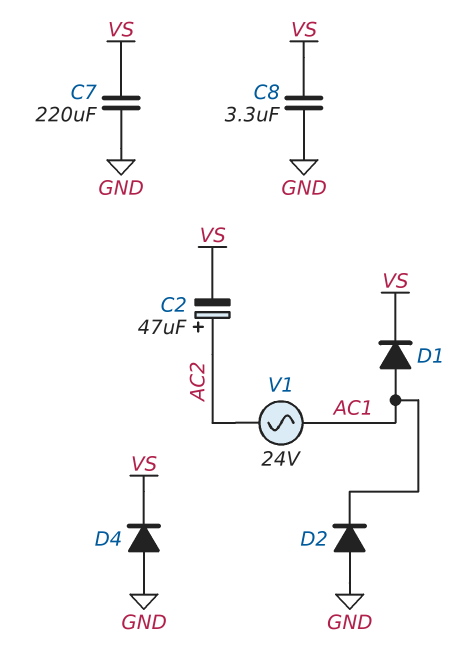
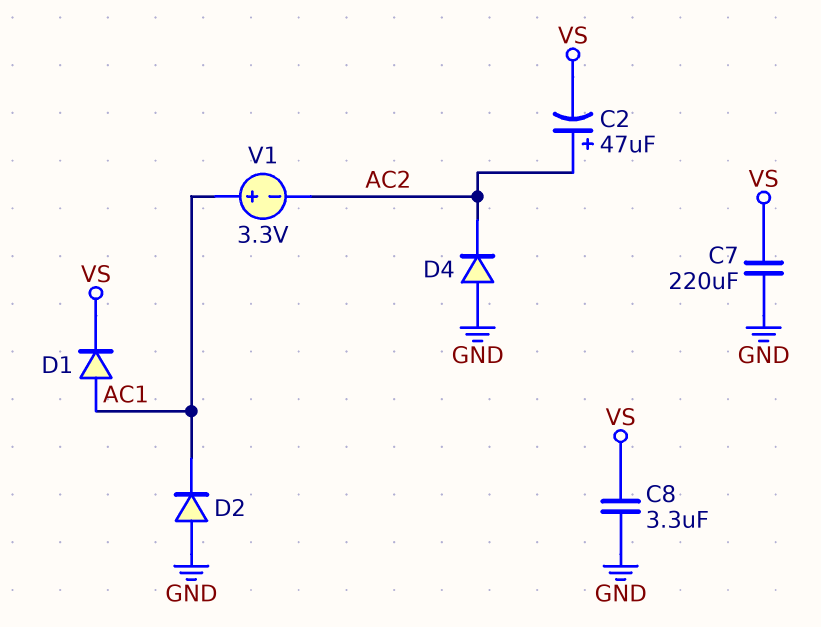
D4: diode (A GND, K VS) -> diode (A GND, K AC2)
V1: AC 24V (AC1, AC2) -> 3.3V (plus AC1, minus AC2)

